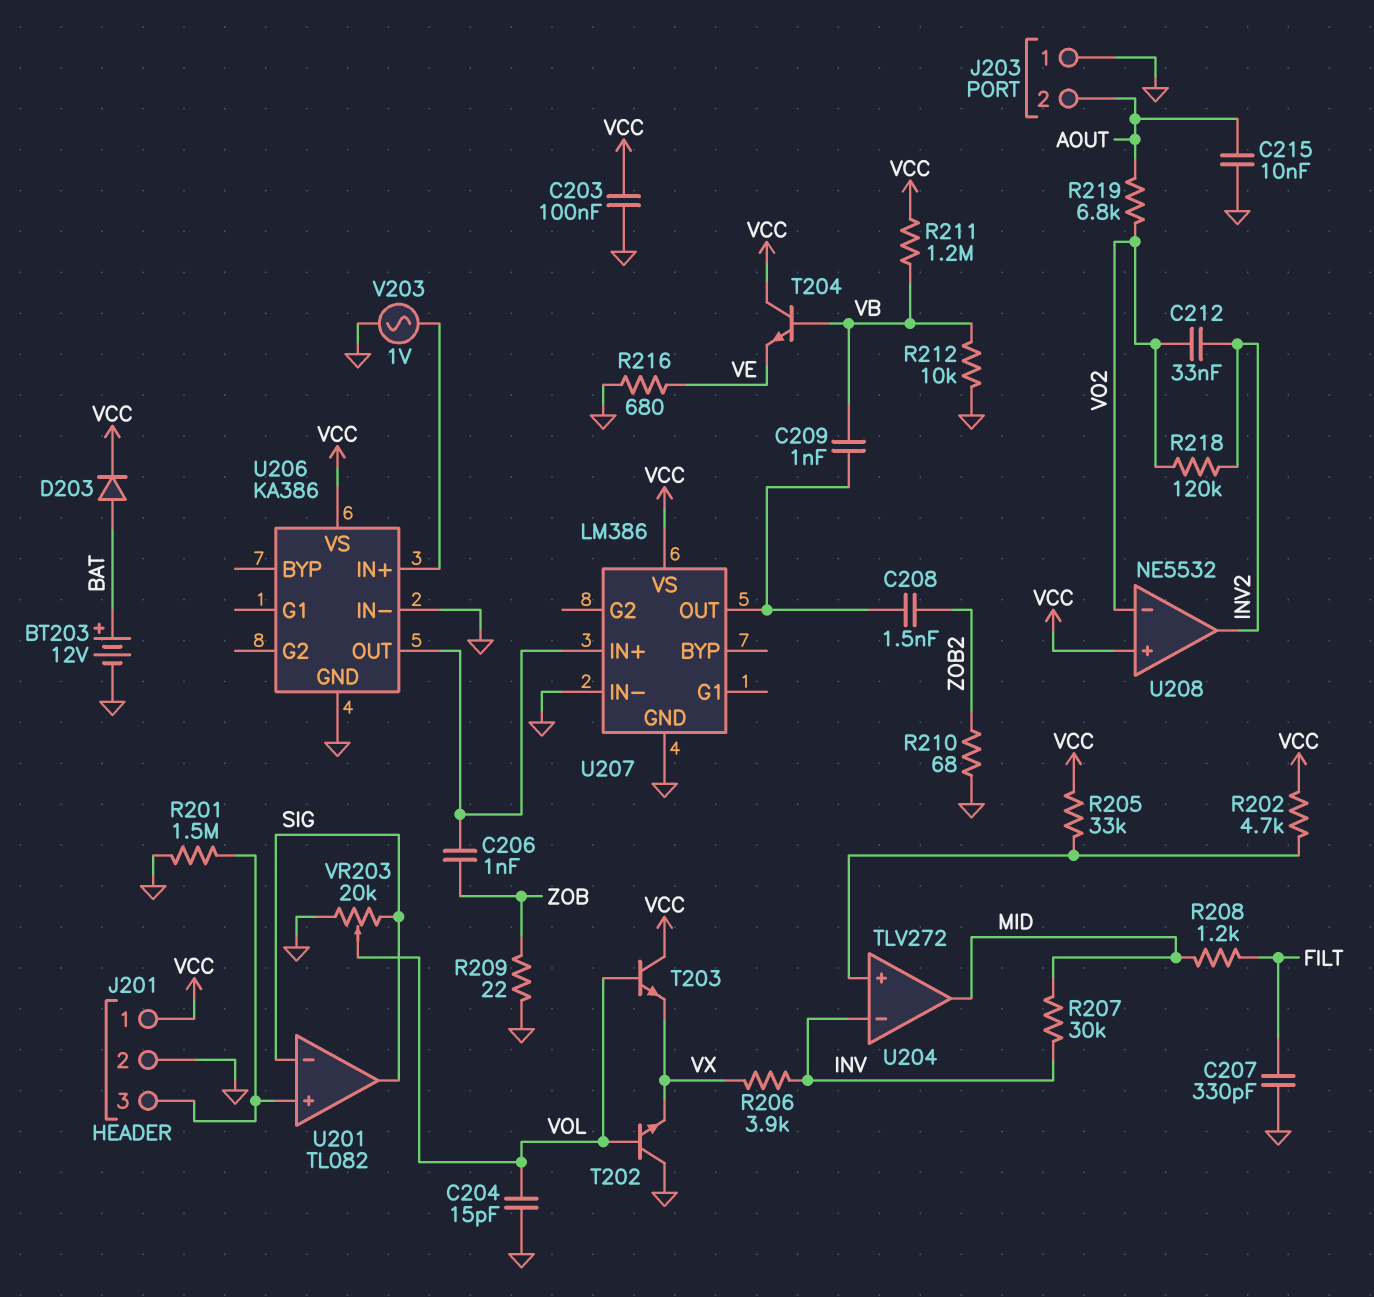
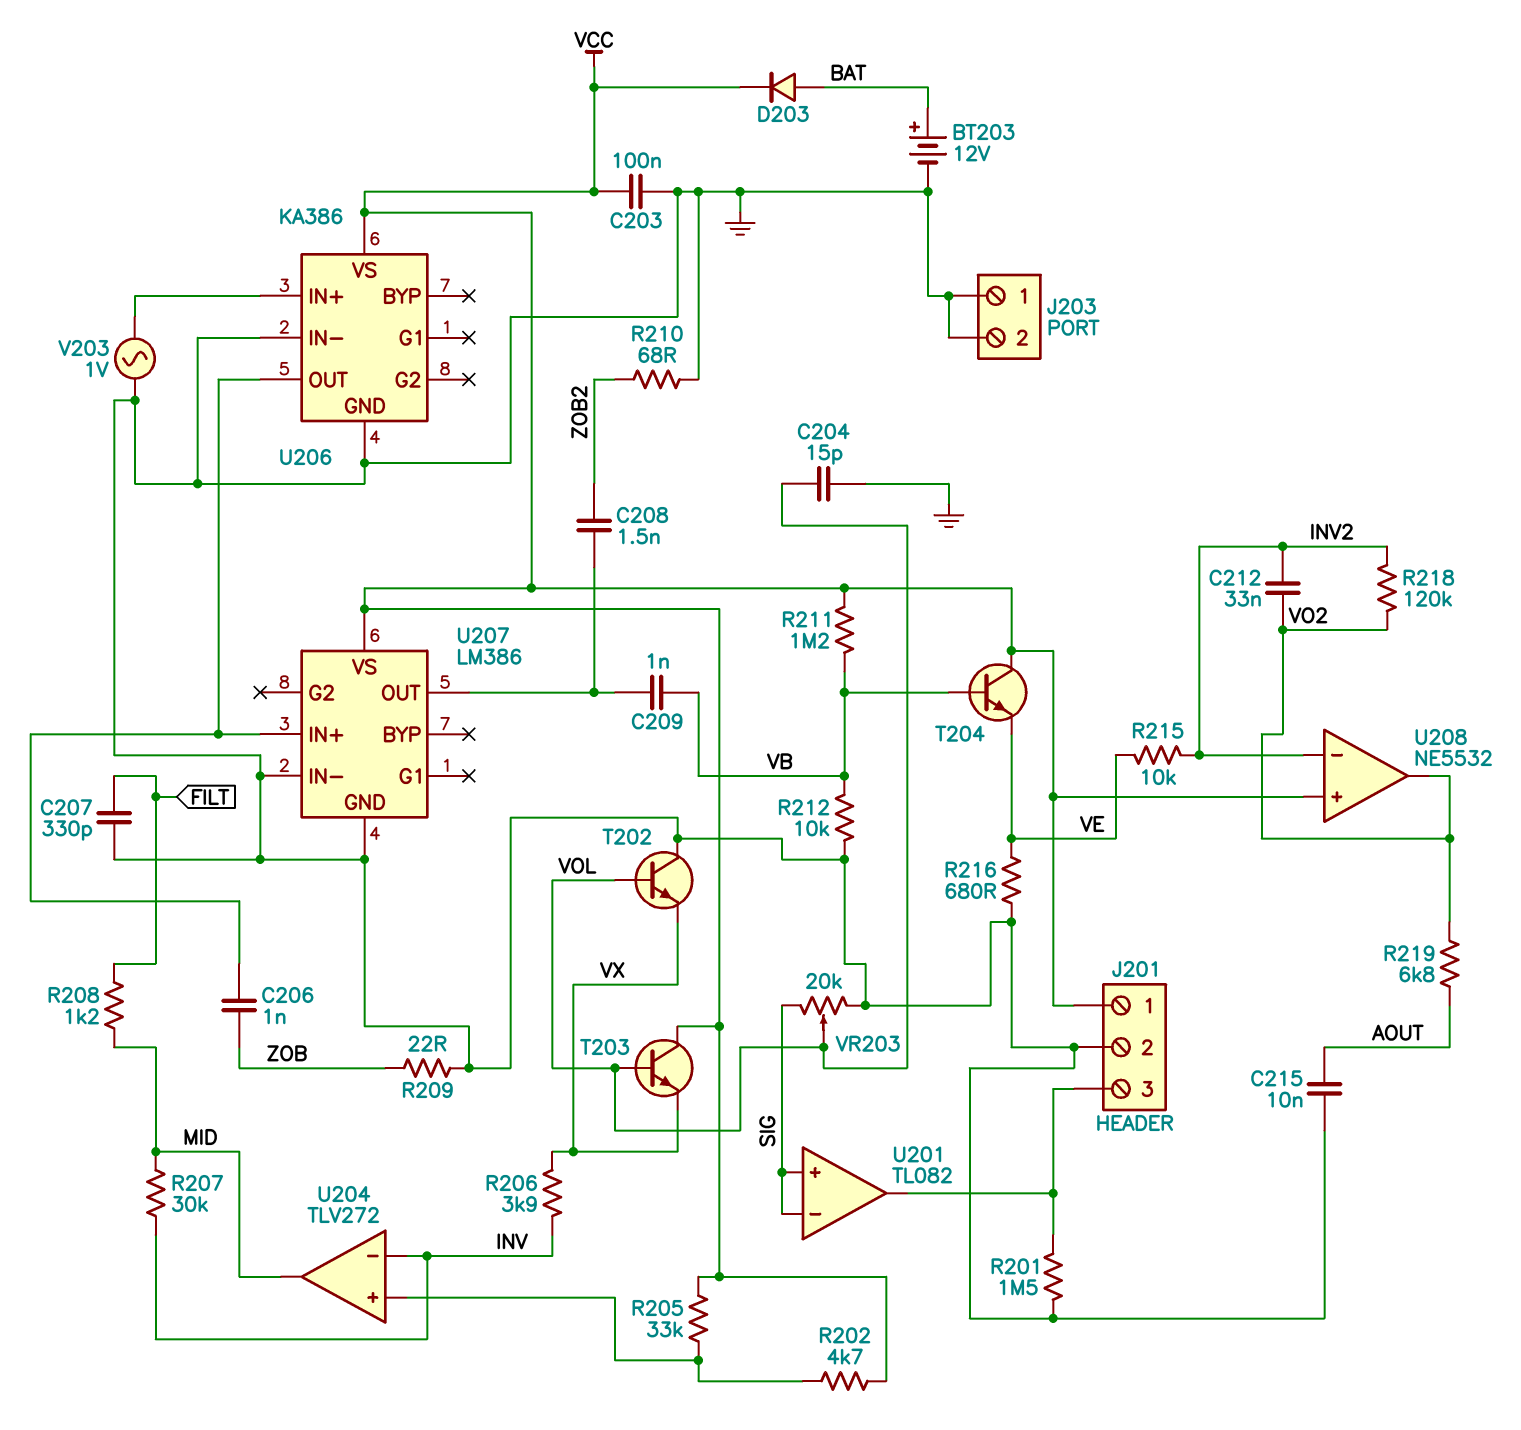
J203 pin 2: AOUT -> GND
R215: none -> 10k (INV2, VE)
U201 pin in+: J201/3 -> SIG
U201 pin out: SIG -> J201/3
U208 pin in-: VO2 -> INV2
U208 pin out: INV2 -> VO2

